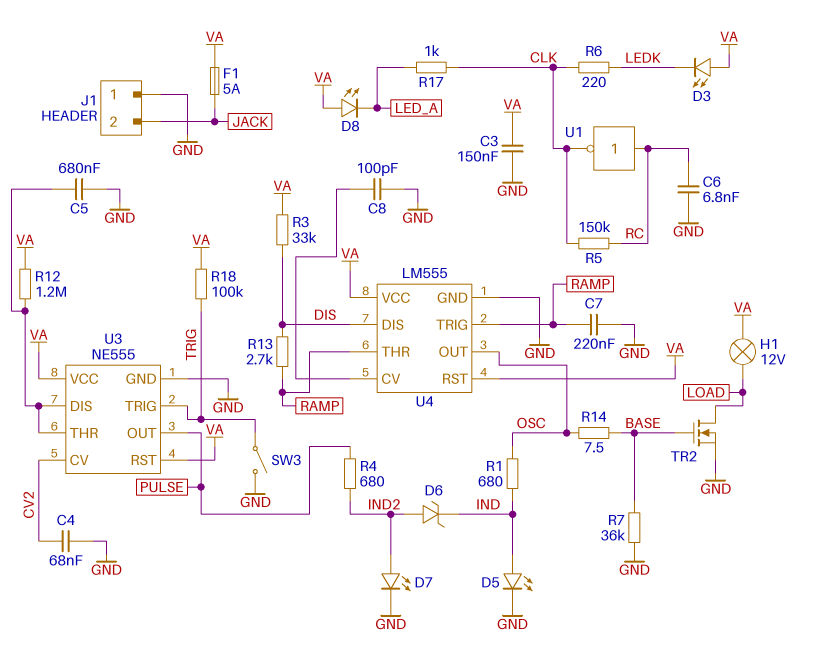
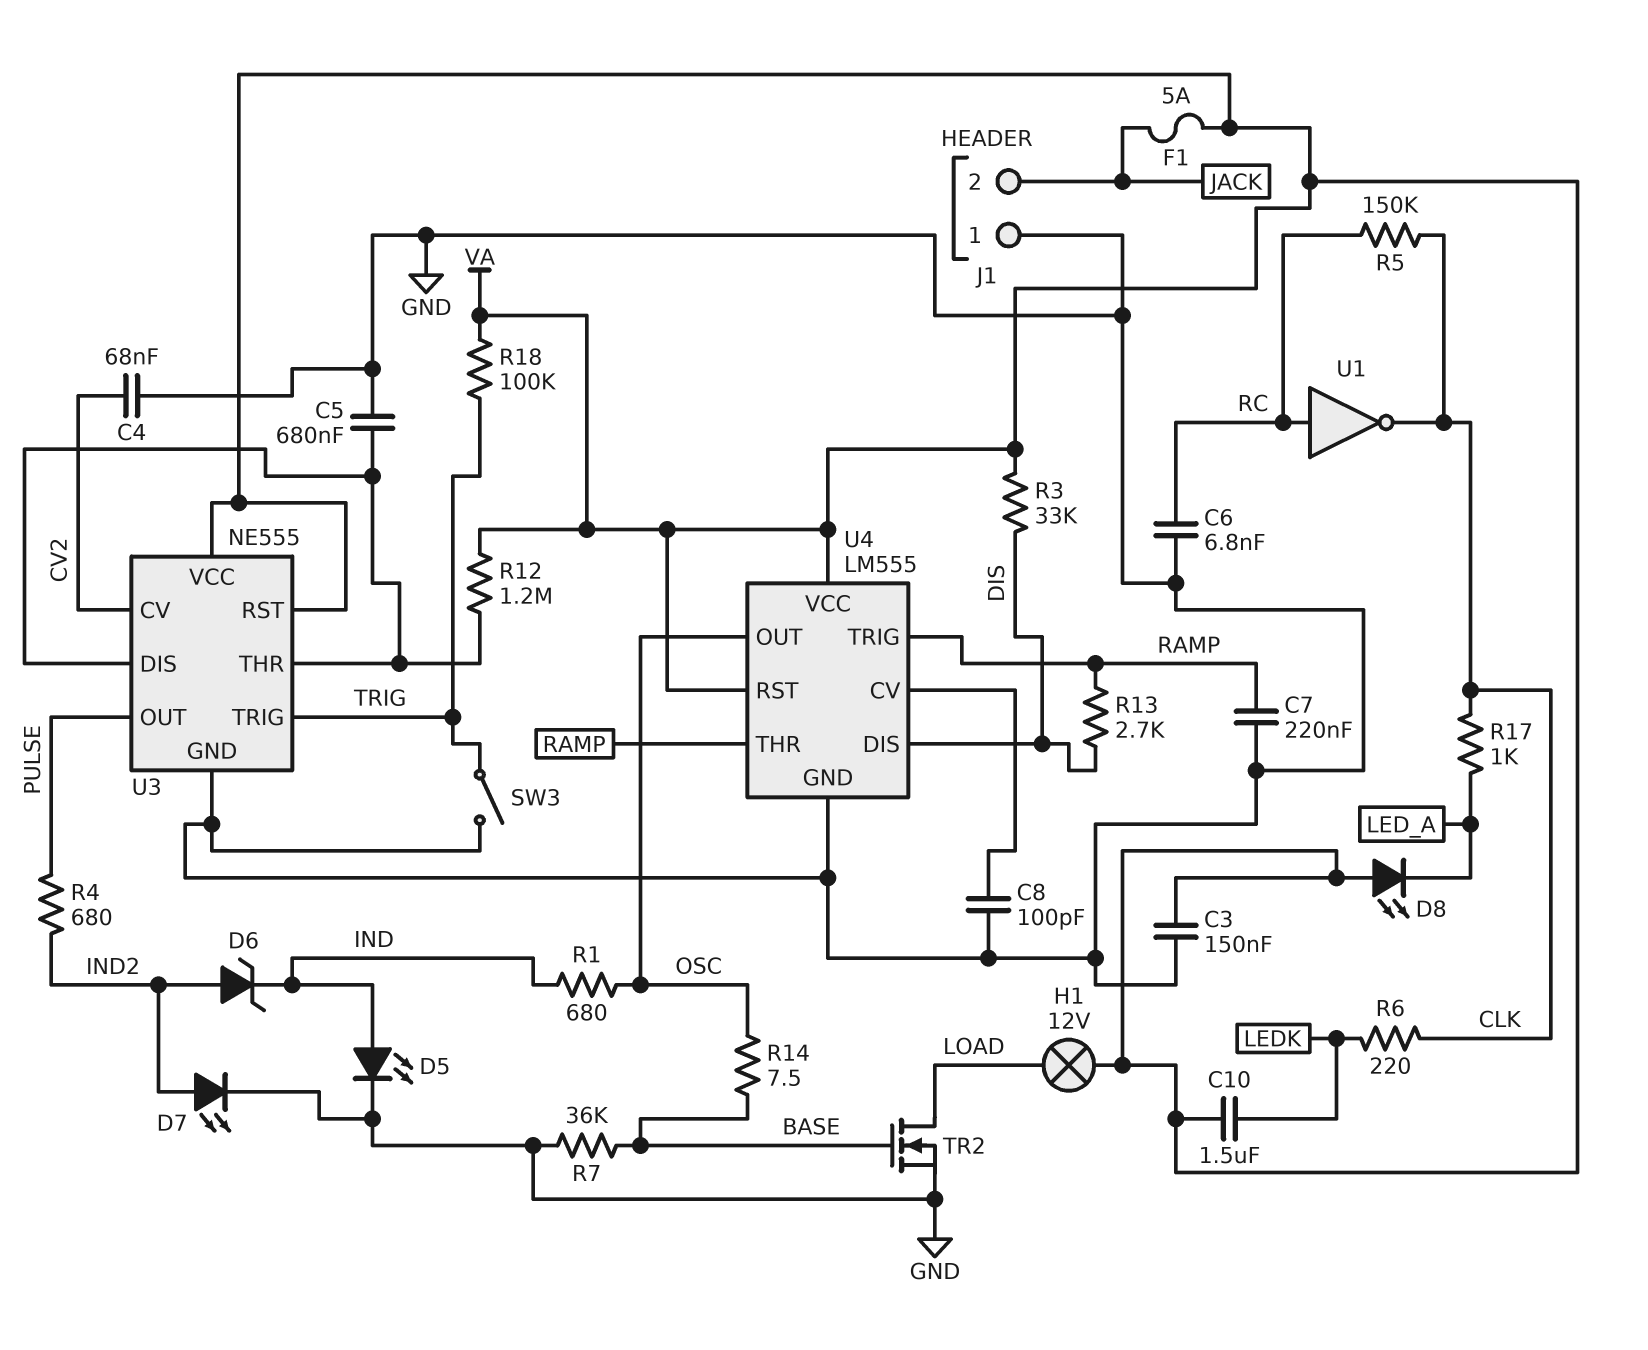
C10: none -> 1.5uF (LEDK, VA)
D3: LED (A VA, K LEDK) -> none

